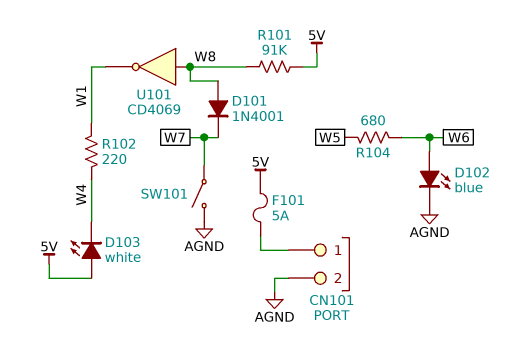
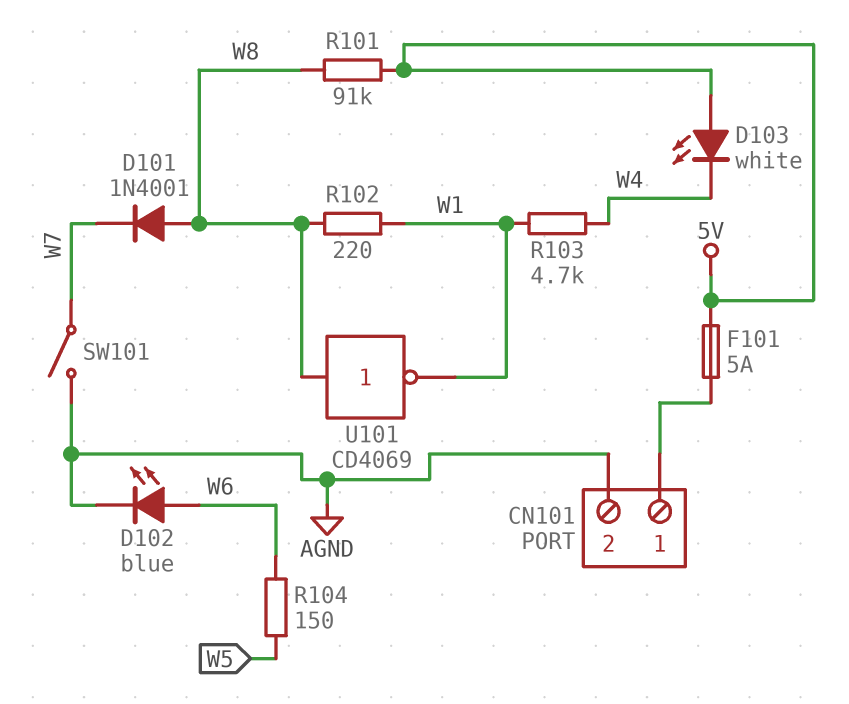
R102: 220 (W1, W4) -> 220 (W1, W8)
R103: none -> 4.7k (W1, W4)
R104: 680 (W5, W6) -> 150 (W5, W6)

